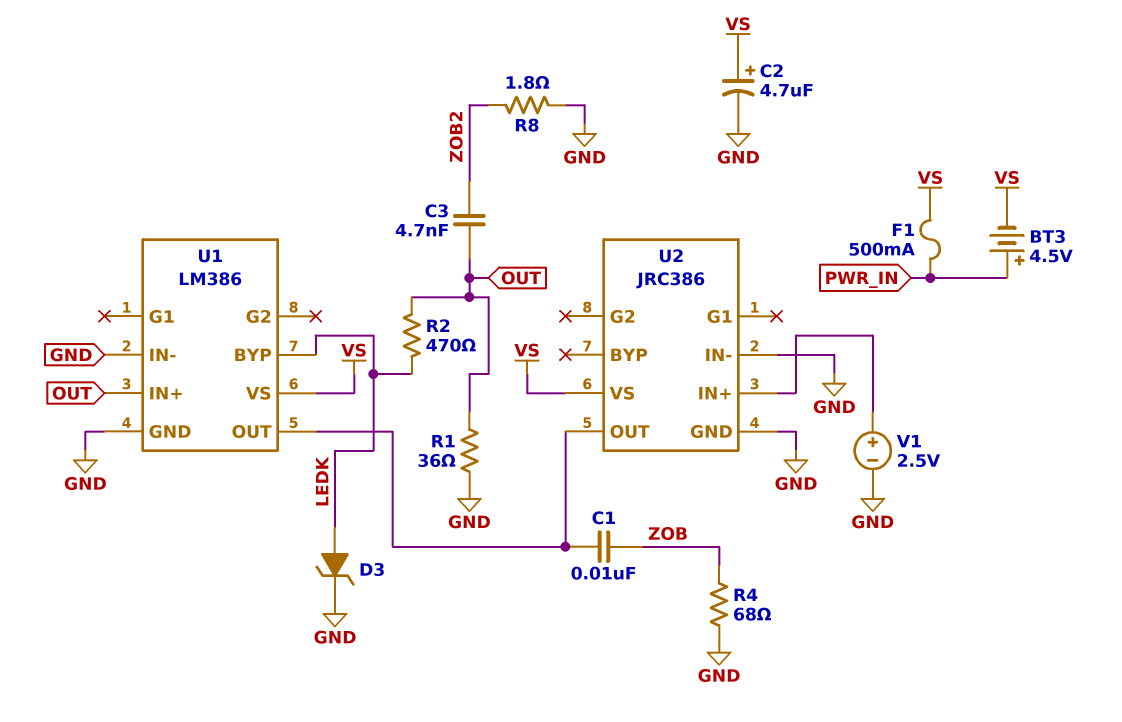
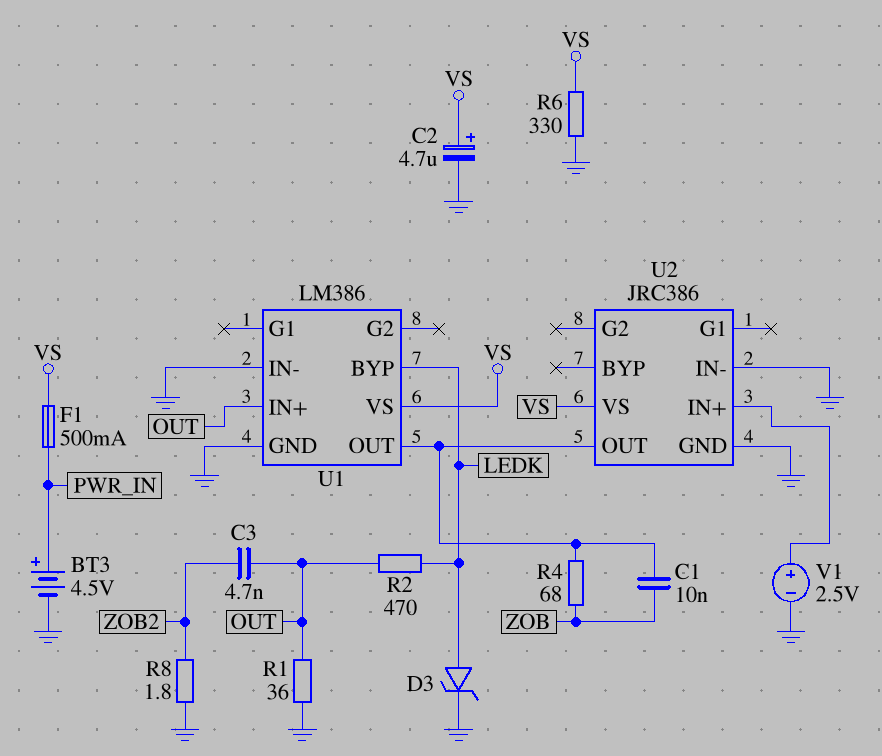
BT3: 4.5V (plus PWR_IN, minus VS) -> 4.5V (plus PWR_IN, minus GND)
R4: 68 (GND, ZOB) -> 68 (U1/OUT, ZOB)
R6: none -> 330 (GND, VS)

